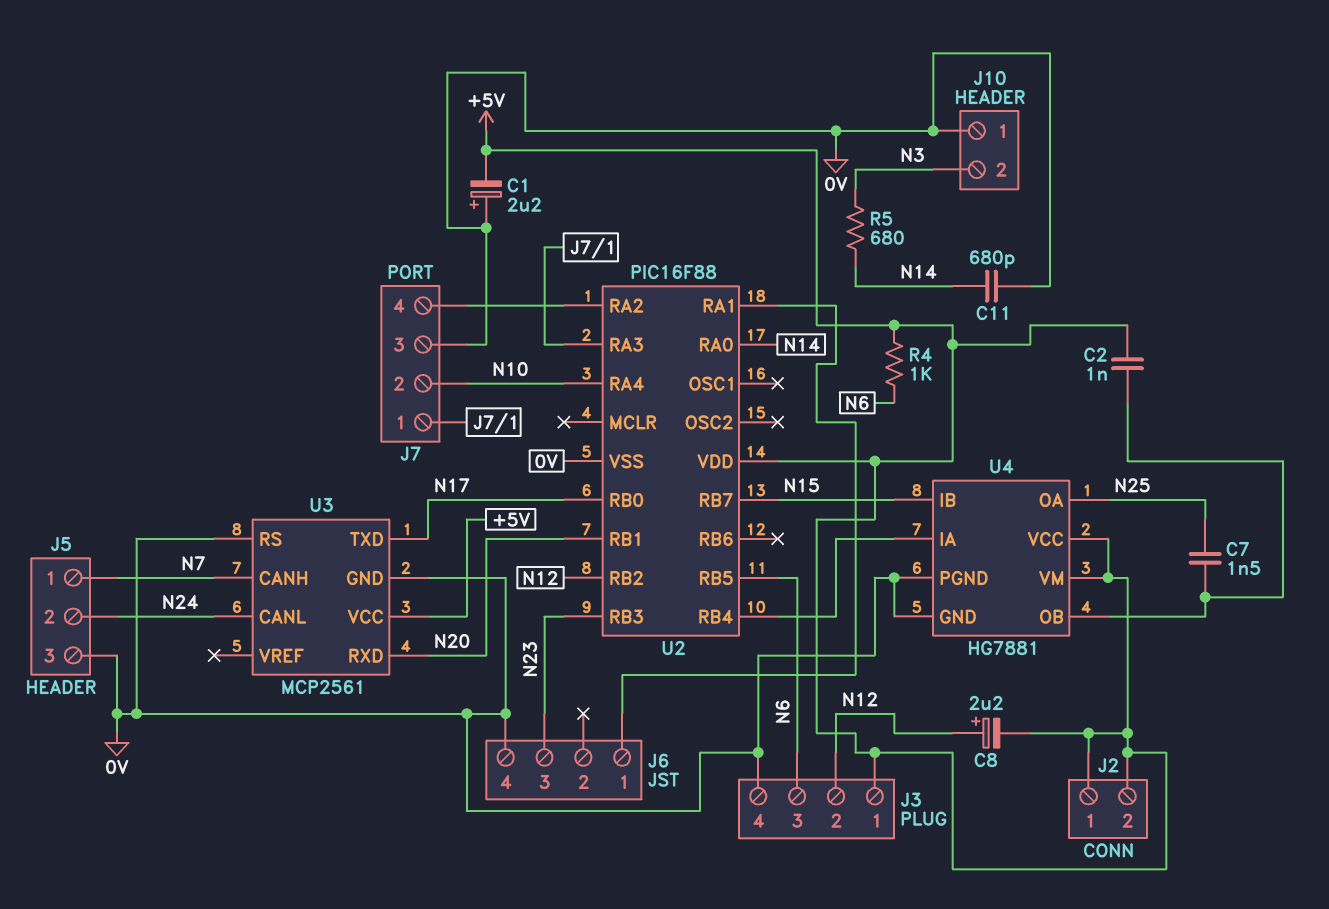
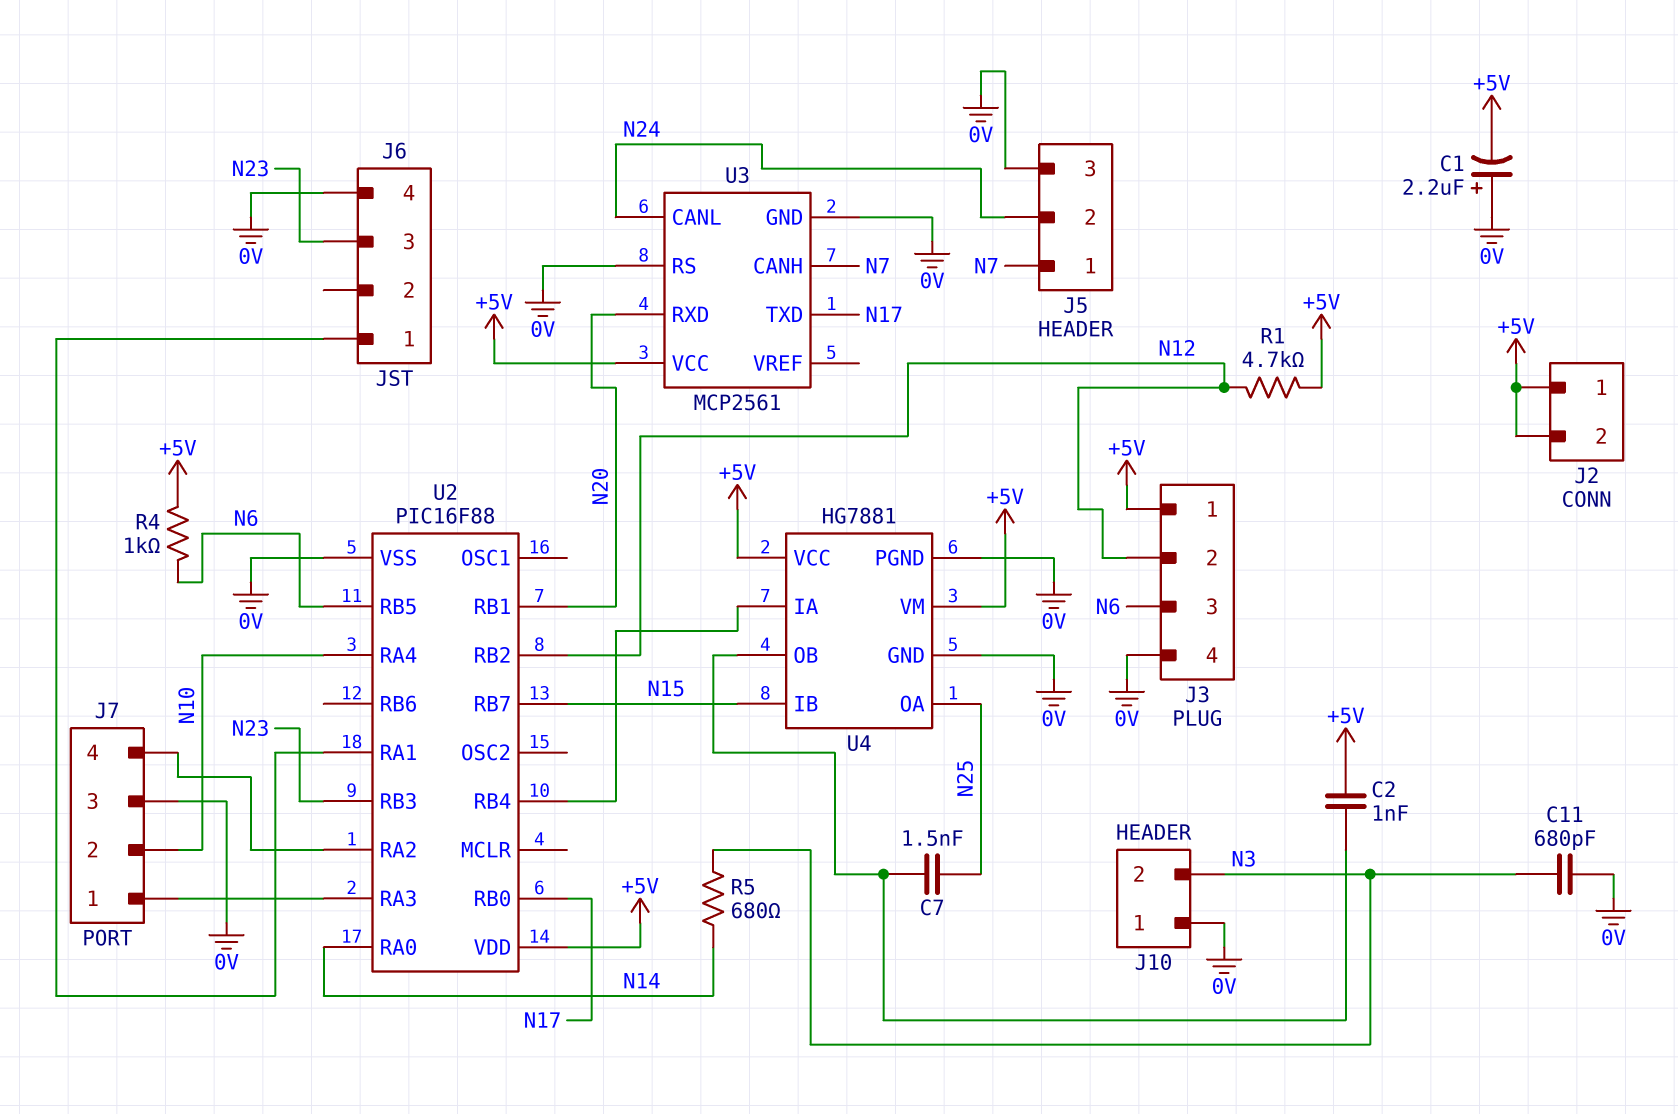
C8: 2.2uF (plus N12, minus +5V) -> none
C11: 680pF (0V, N14) -> 680pF (0V, N3)
R1: none -> 4.7k (+5V, N12)

